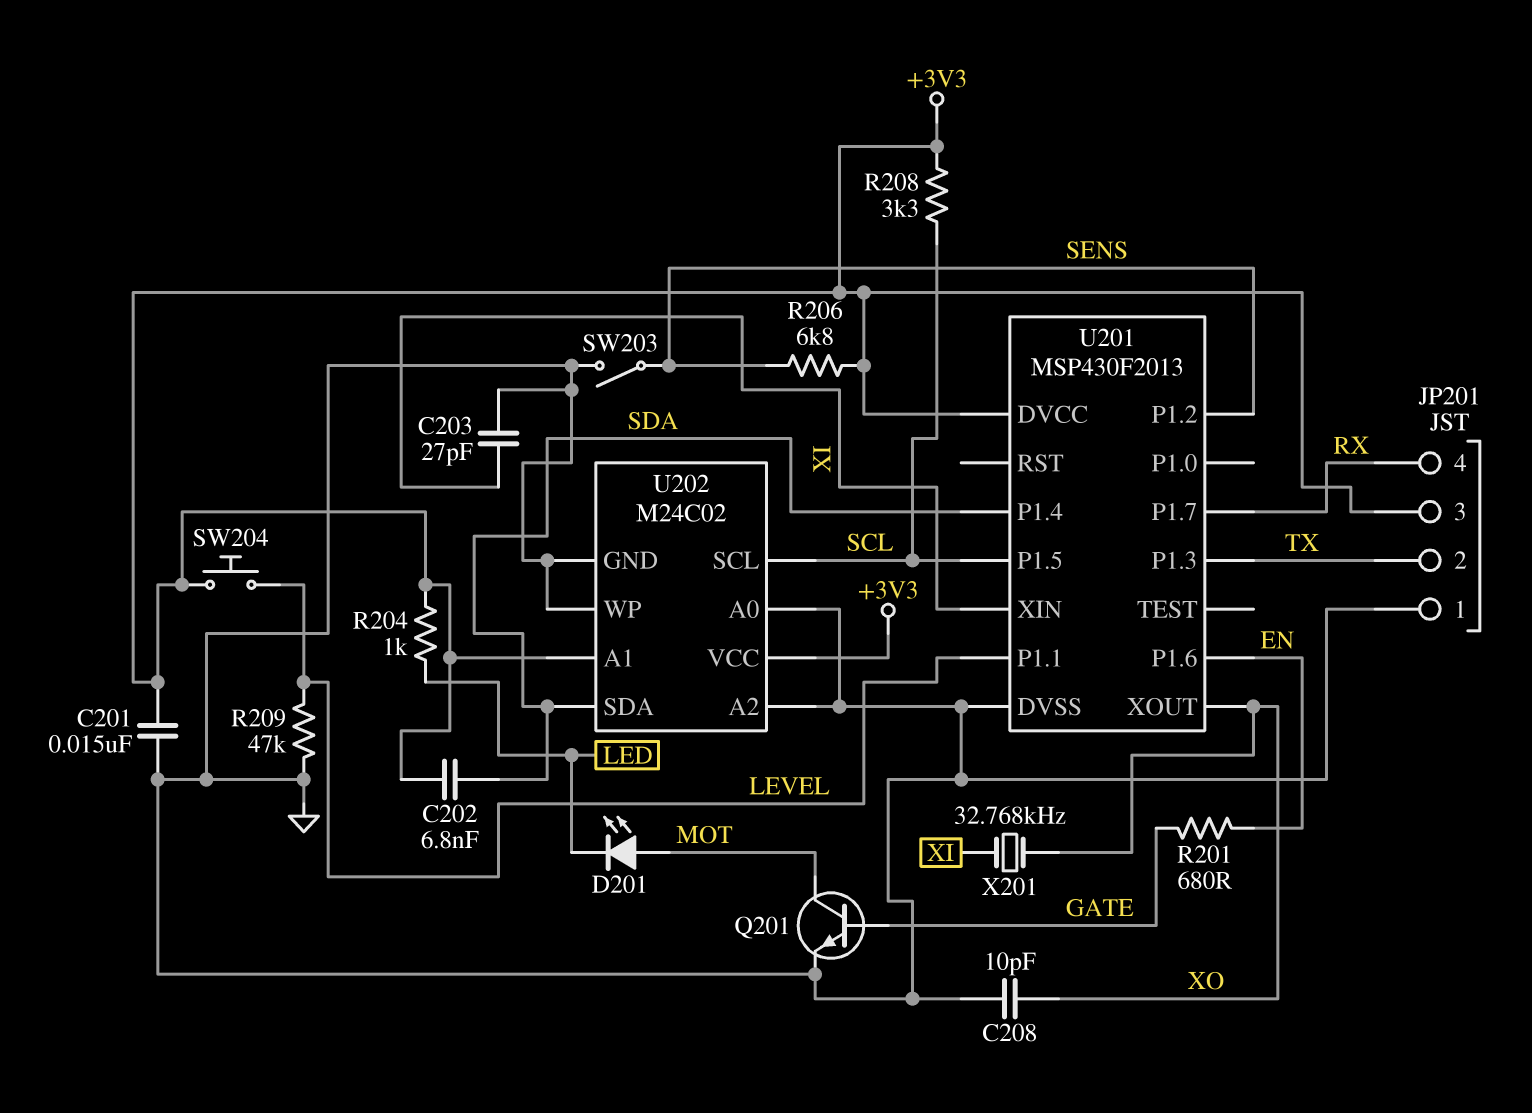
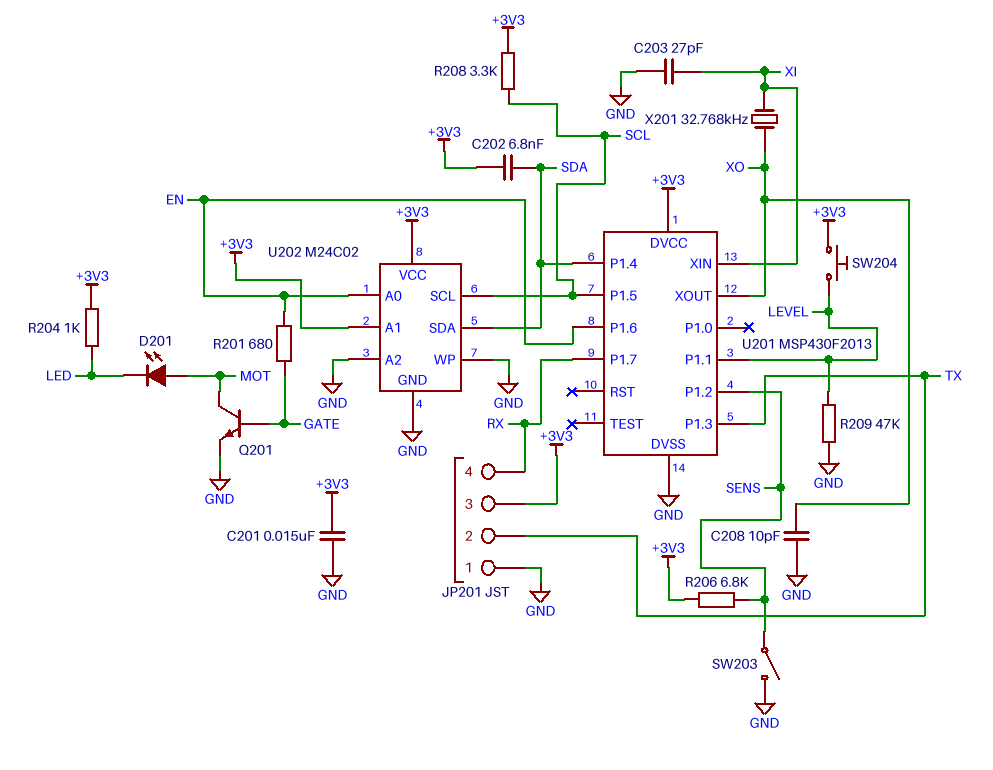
U202 pin A0: GND -> EN

